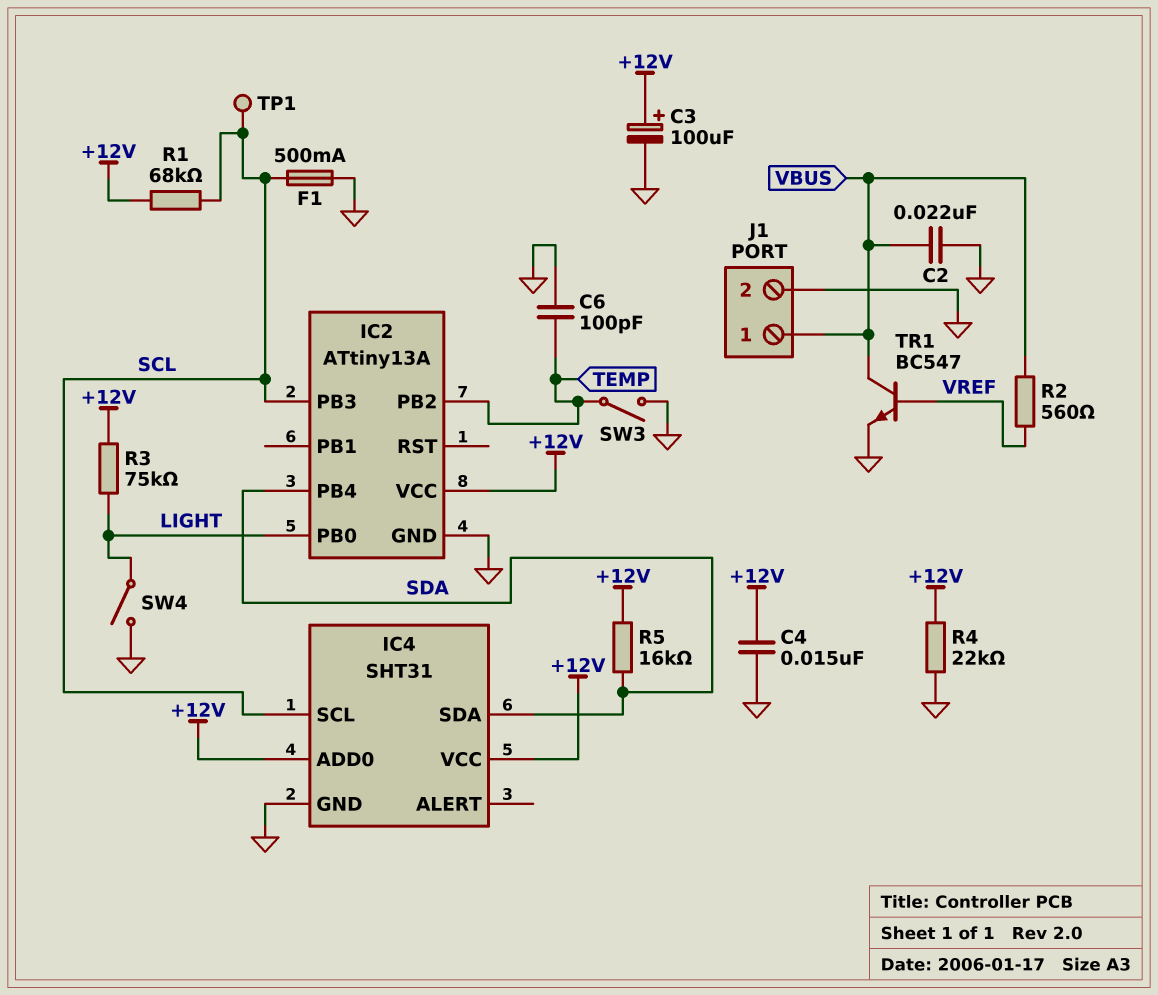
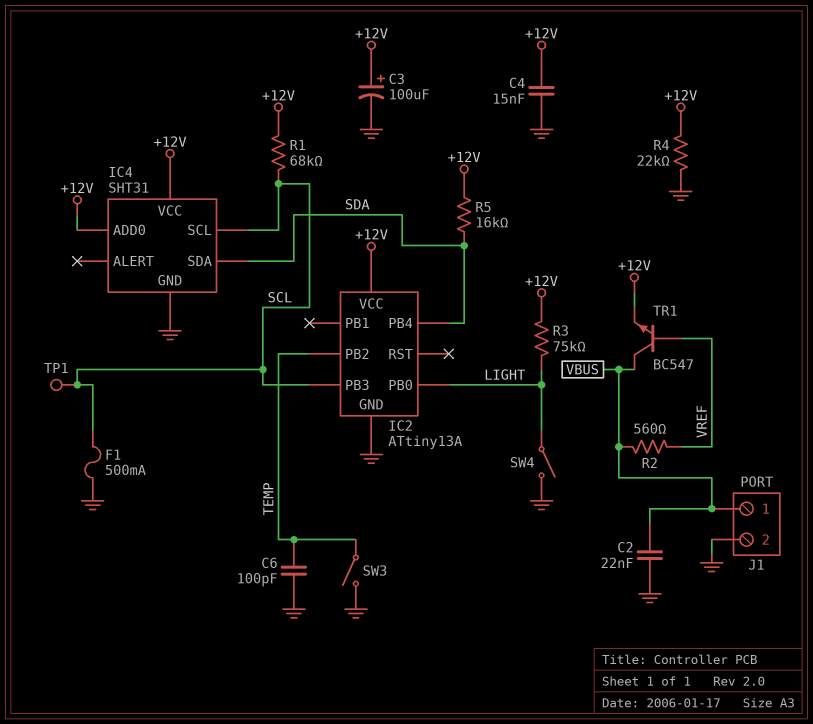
TR1: NPN BC547 (B VREF, C VBUS, E GND) -> NPN BC547 (B VREF, C VBUS, E +12V)

